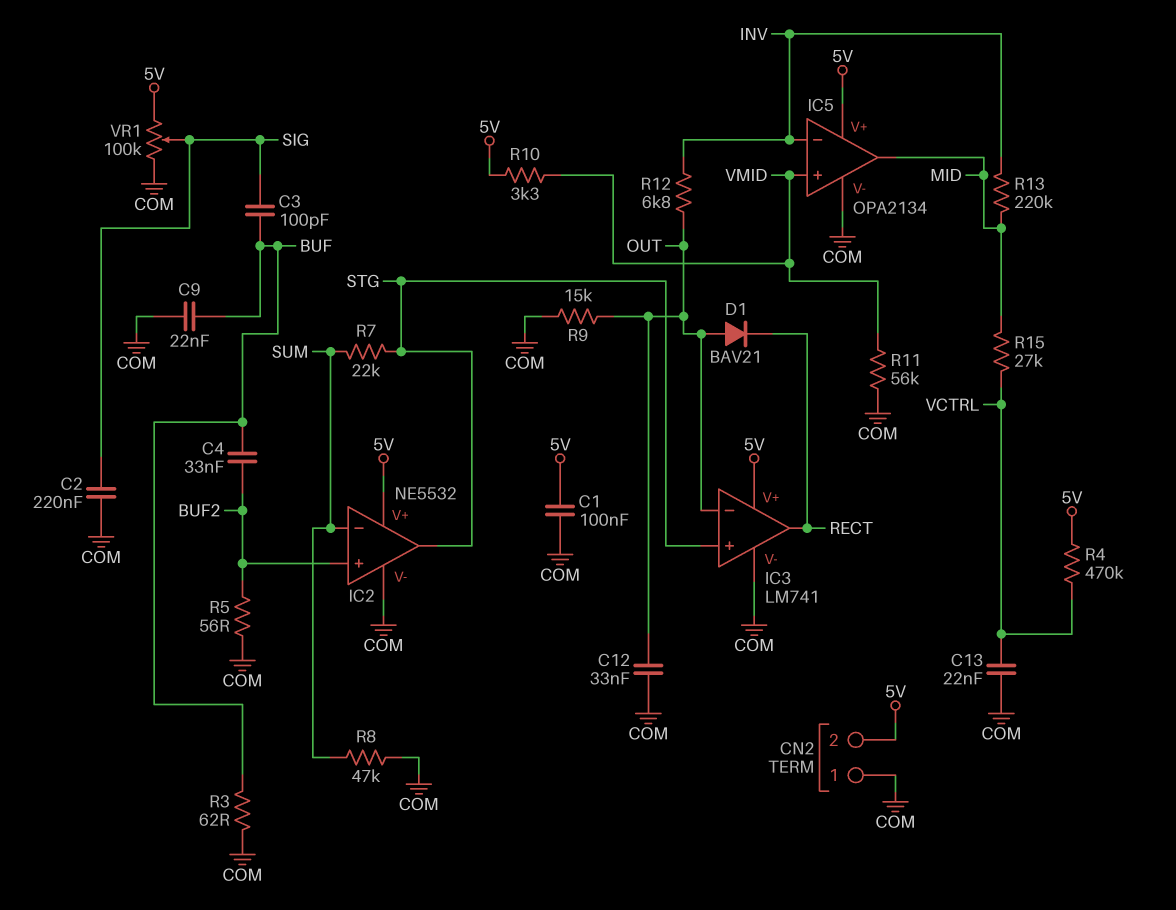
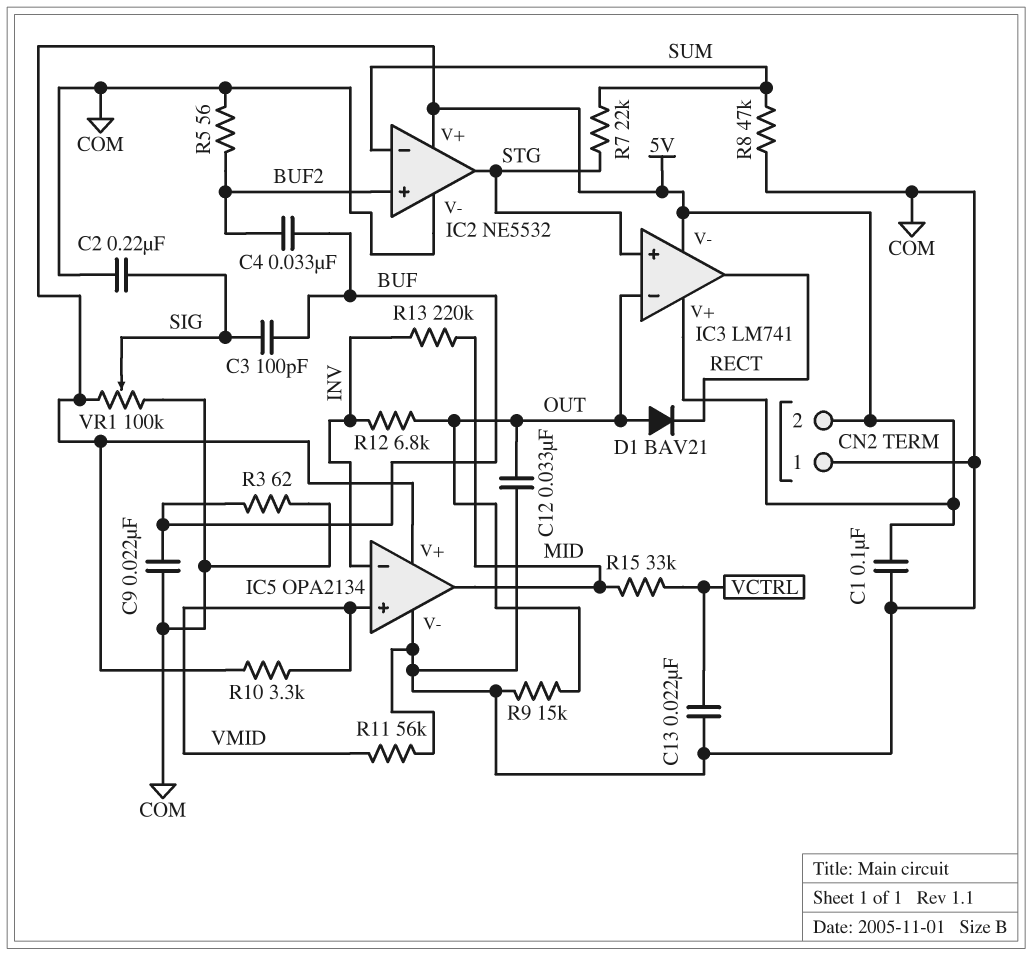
IC3 pin V-: COM -> 5V
R4: 470k (5V, VCTRL) -> none
R15: 27k (MID, VCTRL) -> 33k (MID, VCTRL)

